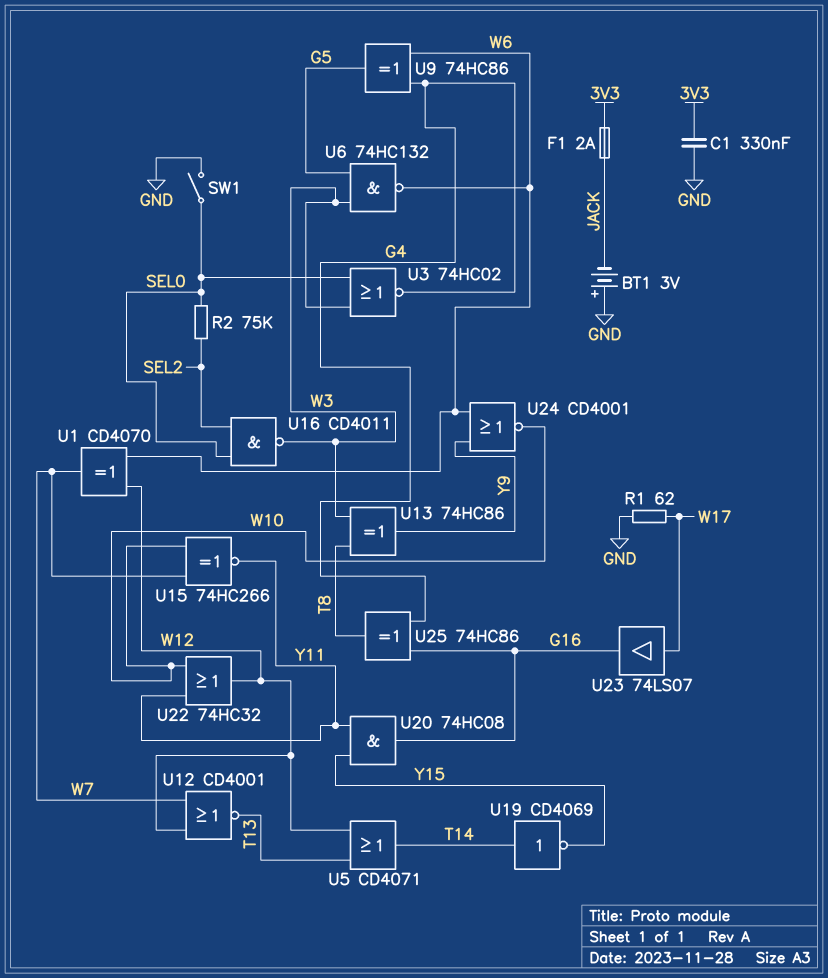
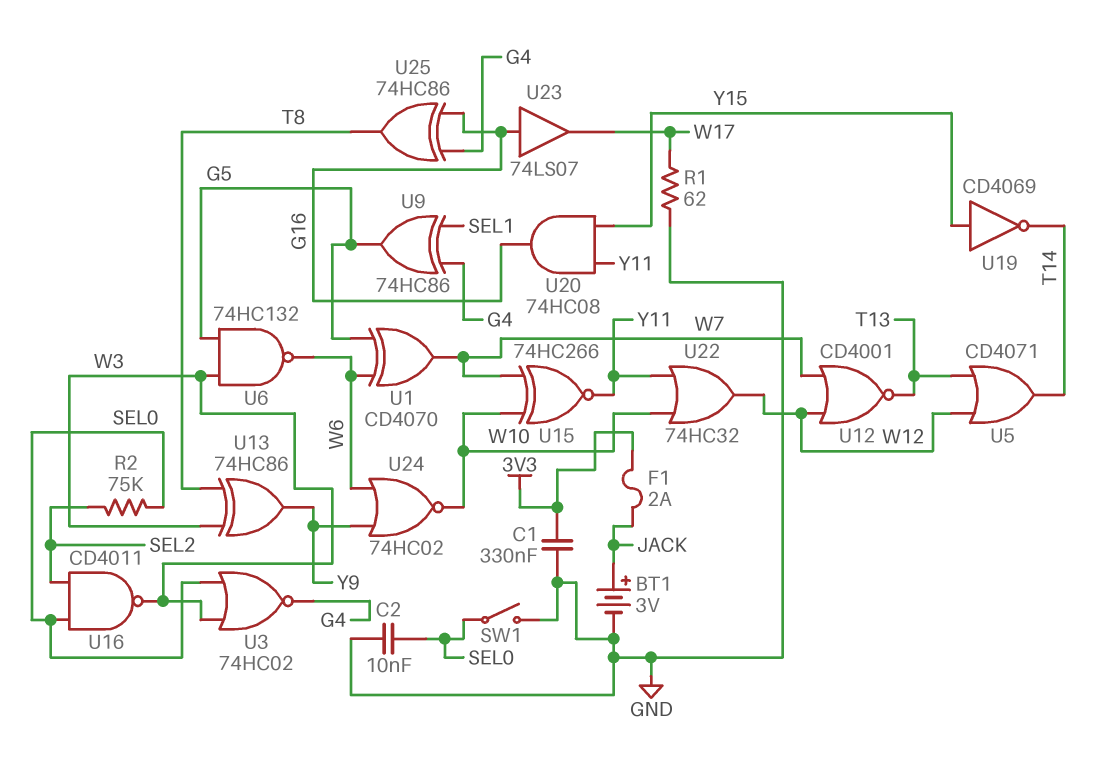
BT1: 3V (plus GND, minus JACK) -> 3V (plus JACK, minus GND)
C2: none -> 10nF (GND, SEL0)
U1: XOR CD4070 (in W6, in W12, out W7) -> XOR CD4070 (in G5, in W6, out W7)
U9: XOR 74HC86 (in G4, in W6, out G5) -> XOR 74HC86 (in G4, in SEL1, out G5)
U19: NOT CD4069 (in T14, out Y15) -> NOT CD4069 (in Y15, out T14)
U23: buffer 74LS07 (in W17, out G16) -> buffer 74LS07 (in G16, out W17)
U24: NOR CD4001 (in W6, in Y9, out W10) -> NOR 74HC02 (in W6, in Y9, out W10)

